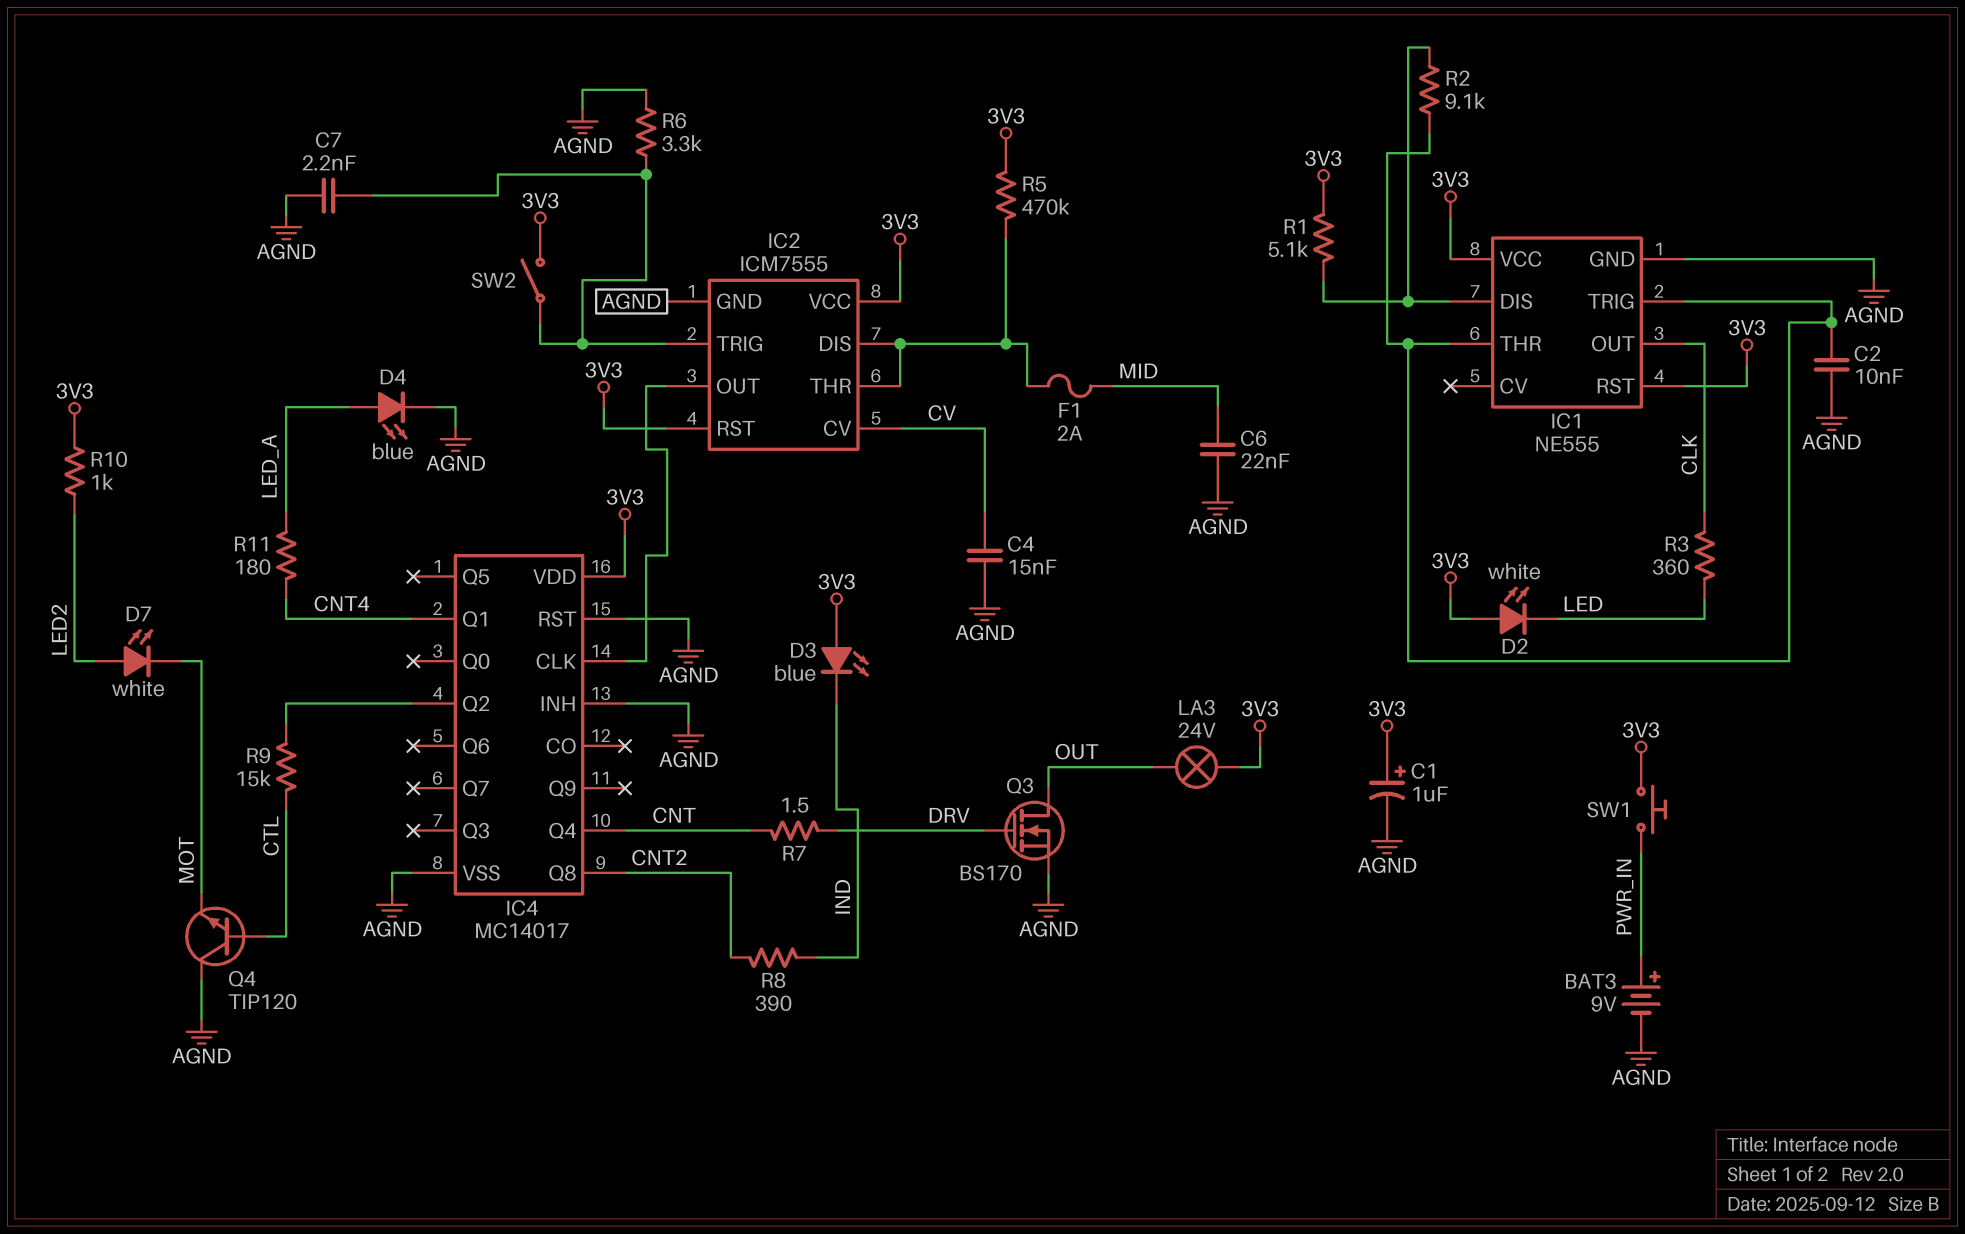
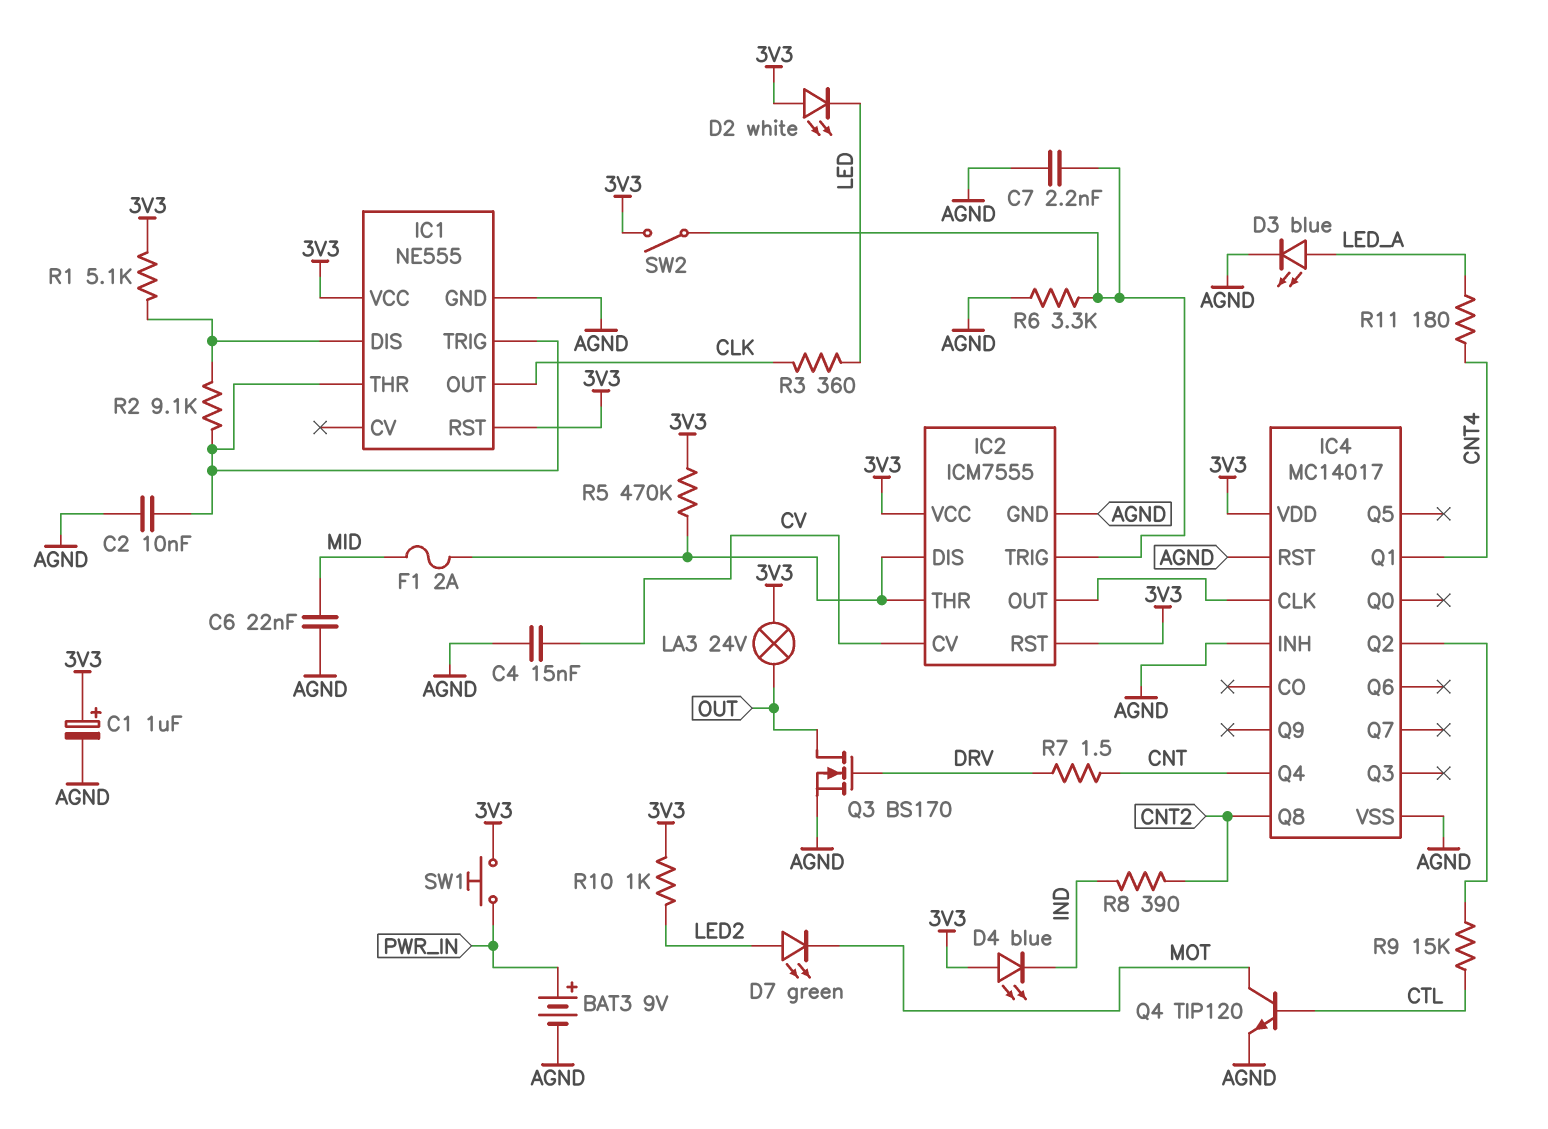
D3: LED blue (A 3V3, K IND) -> LED blue (A LED_A, K AGND)
D4: LED blue (A LED_A, K AGND) -> LED blue (A 3V3, K IND)
D7: LED white (A LED2, K MOT) -> LED green (A LED2, K MOT)
Q4: NPN TIP120 (B CTL, C AGND, E MOT) -> NPN TIP120 (B CTL, C MOT, E AGND)

